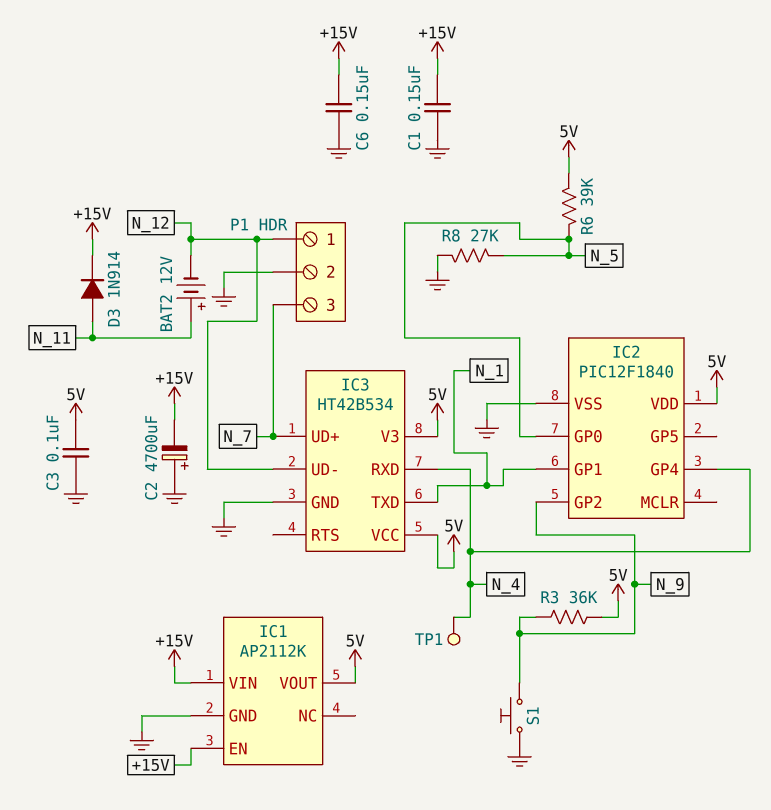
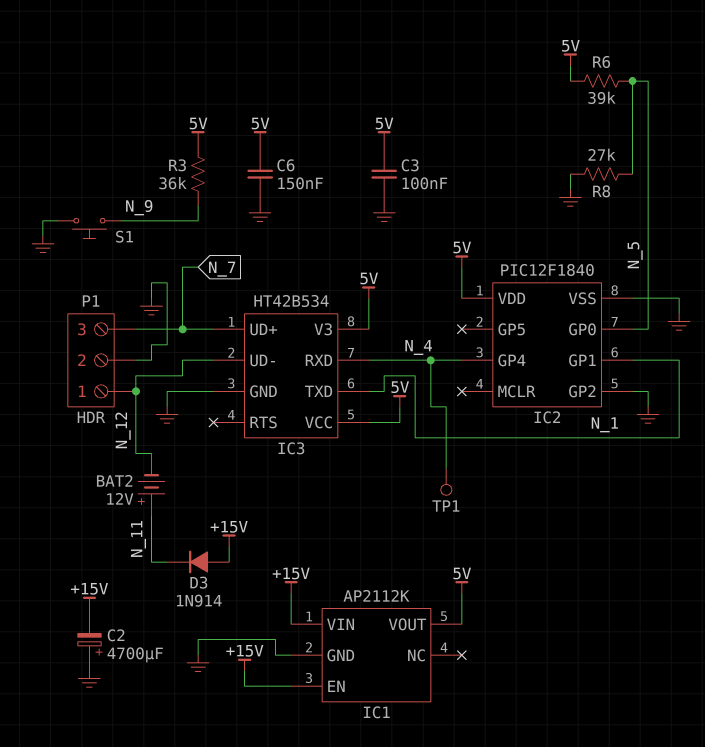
C1: 150nF (+15V, GND) -> none
C6: 150nF (+15V, GND) -> 150nF (5V, GND)
D3: diode 1N914 (A N_11, K +15V) -> diode 1N914 (A +15V, K N_11)
IC2 pin GP2: N_9 -> GND

